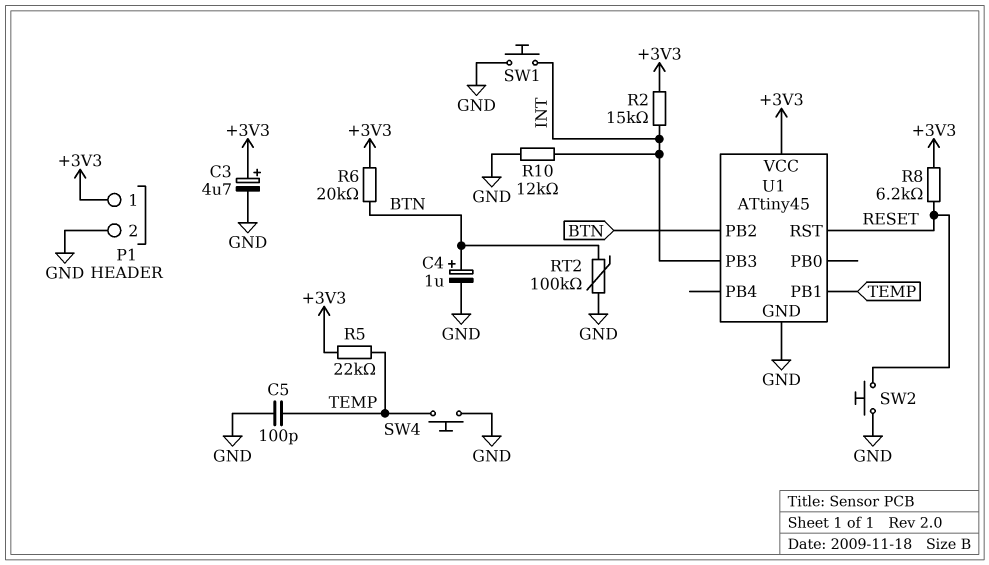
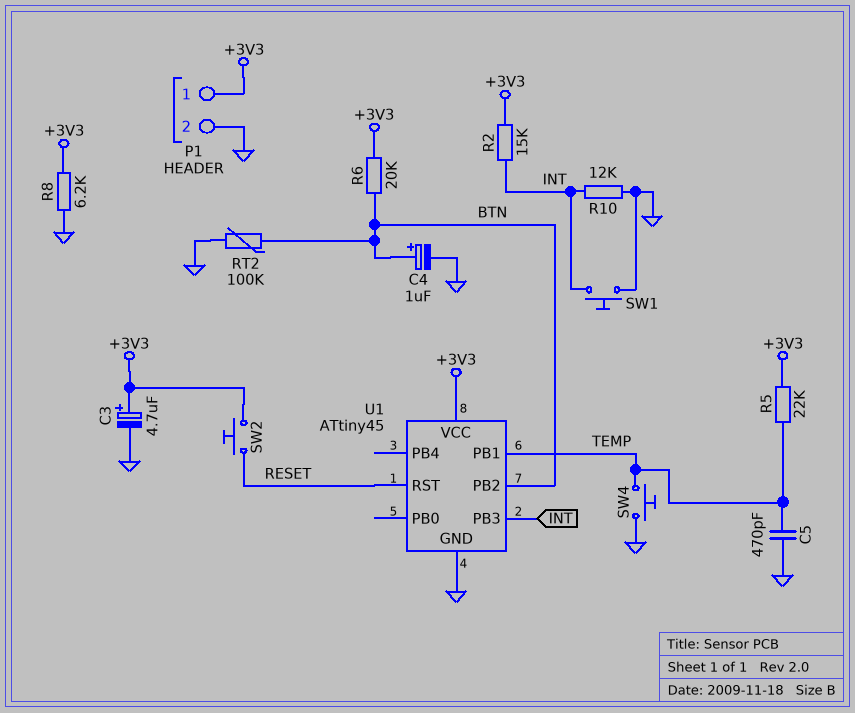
C5: 100pF (GND, TEMP) -> 470pF (GND, TEMP)
R8: 6.2k (+3V3, RESET) -> 6.2k (+3V3, GND)
SW2: button (GND, RESET) -> button (+3V3, RESET)

